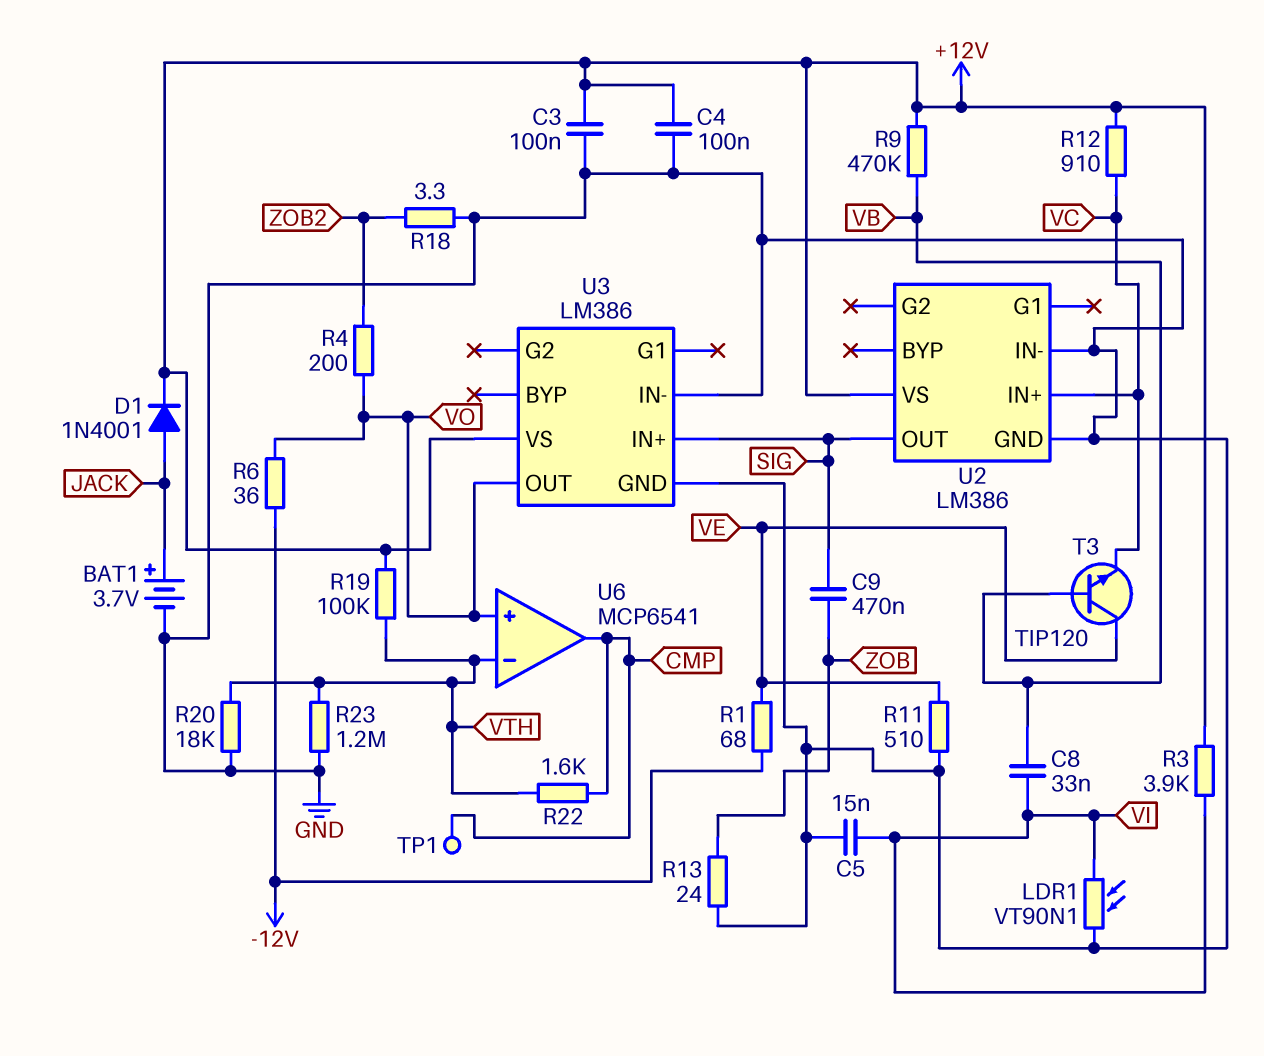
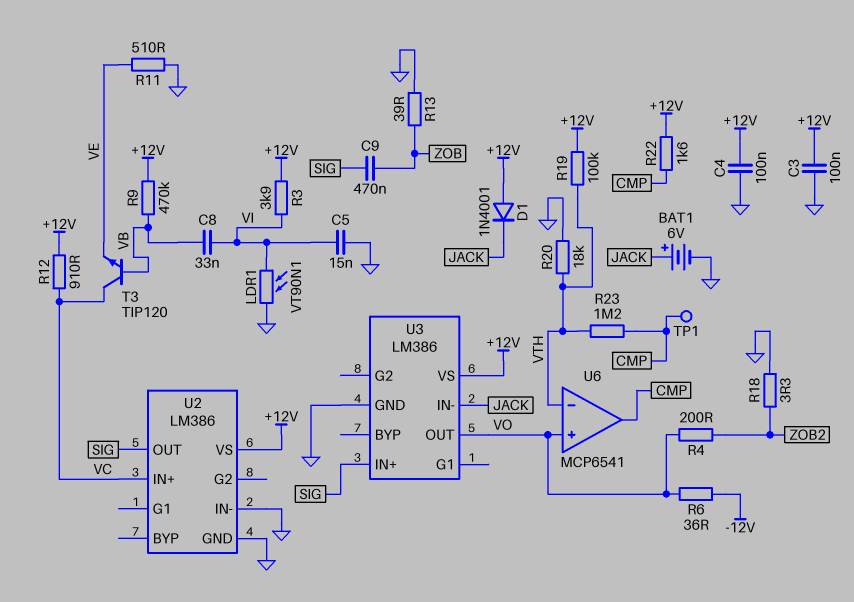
BAT1: 3.7V (plus JACK, minus GND) -> 6V (plus JACK, minus GND)
D1: diode 1N4001 (A JACK, K +12V) -> diode 1N4001 (A +12V, K JACK)
R1: 68 (-12V, VE) -> none
R13: 24 (GND, ZOB) -> 39 (GND, ZOB)
R22: 1.6k (CMP, VTH) -> 1.6k (+12V, CMP)
R23: 1.2M (GND, VTH) -> 1.2M (CMP, VTH)
T3: NPN TIP120 (B VB, C VE, E VC) -> NPN TIP120 (B VB, C VC, E VE)
U3 pin IN-: GND -> JACK

